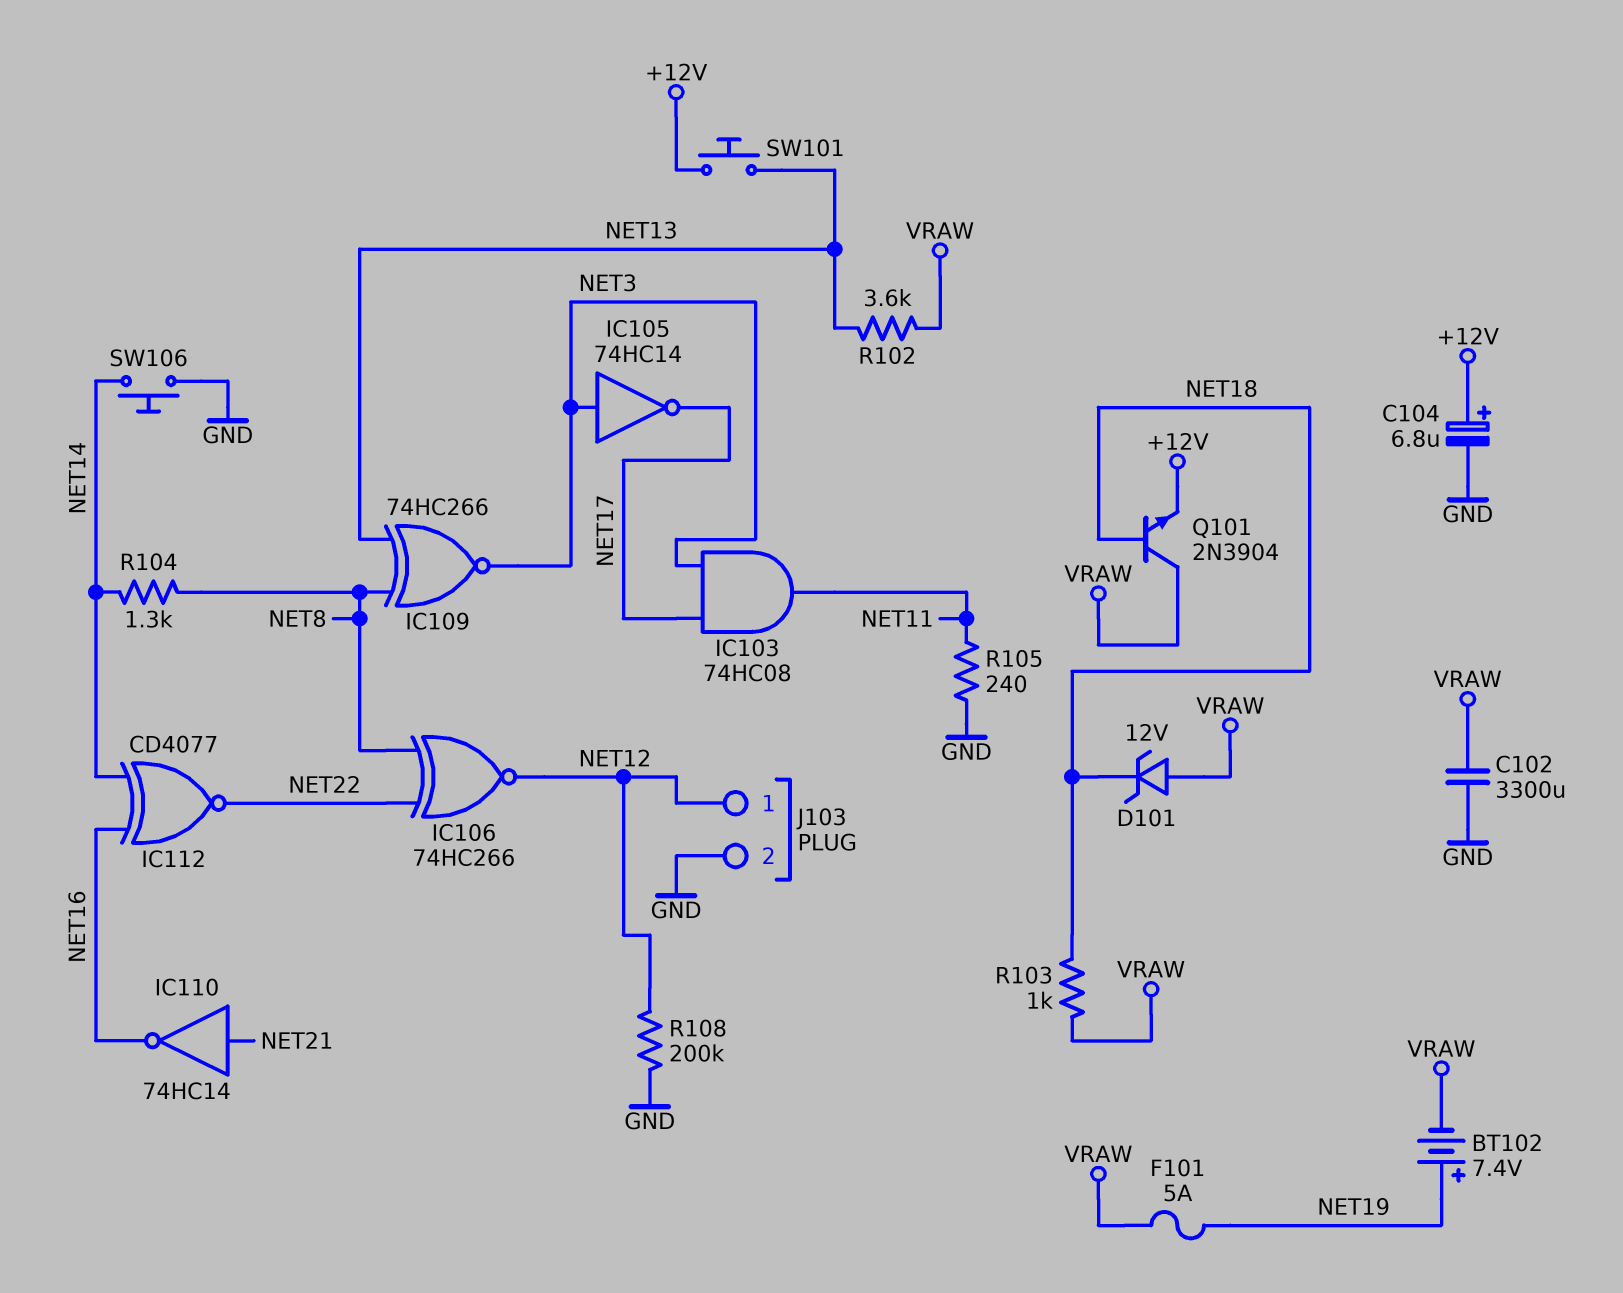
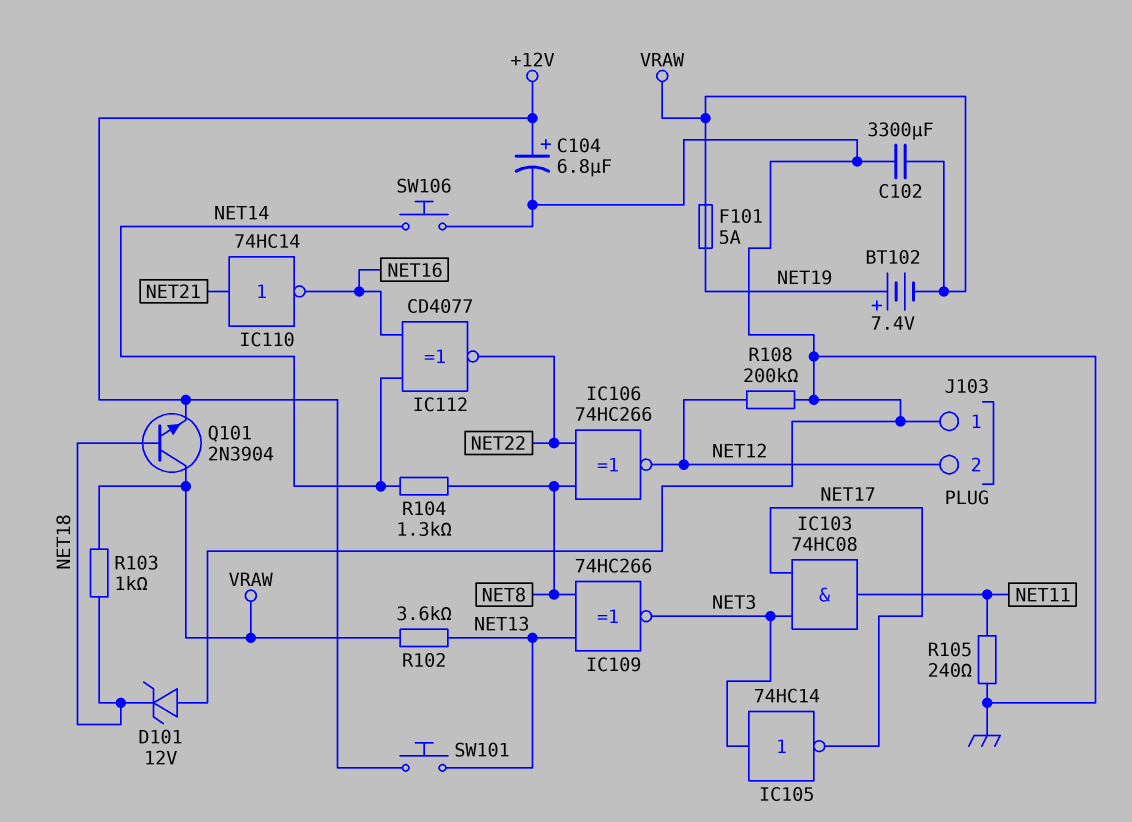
D101: zener 12V (A VRAW, K NET18) -> zener 12V (A GND, K NET18)
J103 pin 1: NET12 -> GND
J103 pin 2: GND -> NET12

